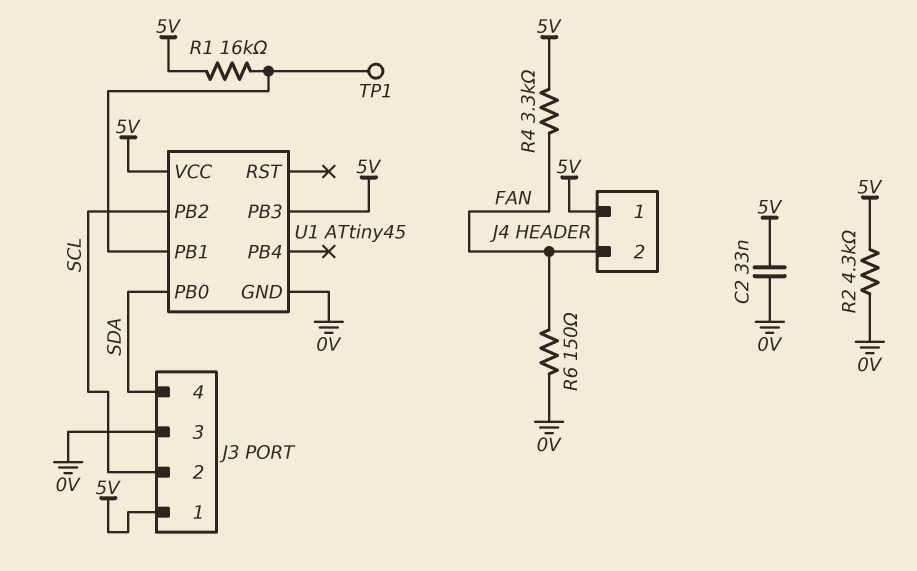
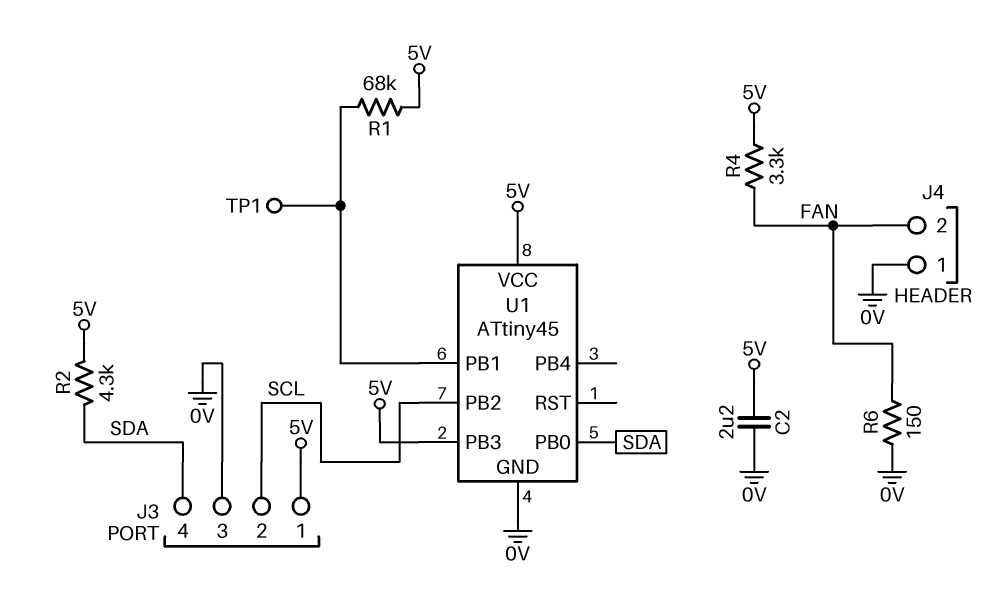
C2: 33nF (0V, 5V) -> 2.2uF (0V, 5V)
J4 pin 1: 5V -> 0V
R1: 16k (5V, U1/PB1) -> 68k (5V, U1/PB1)
R2: 4.3k (0V, 5V) -> 4.3k (5V, SDA)

